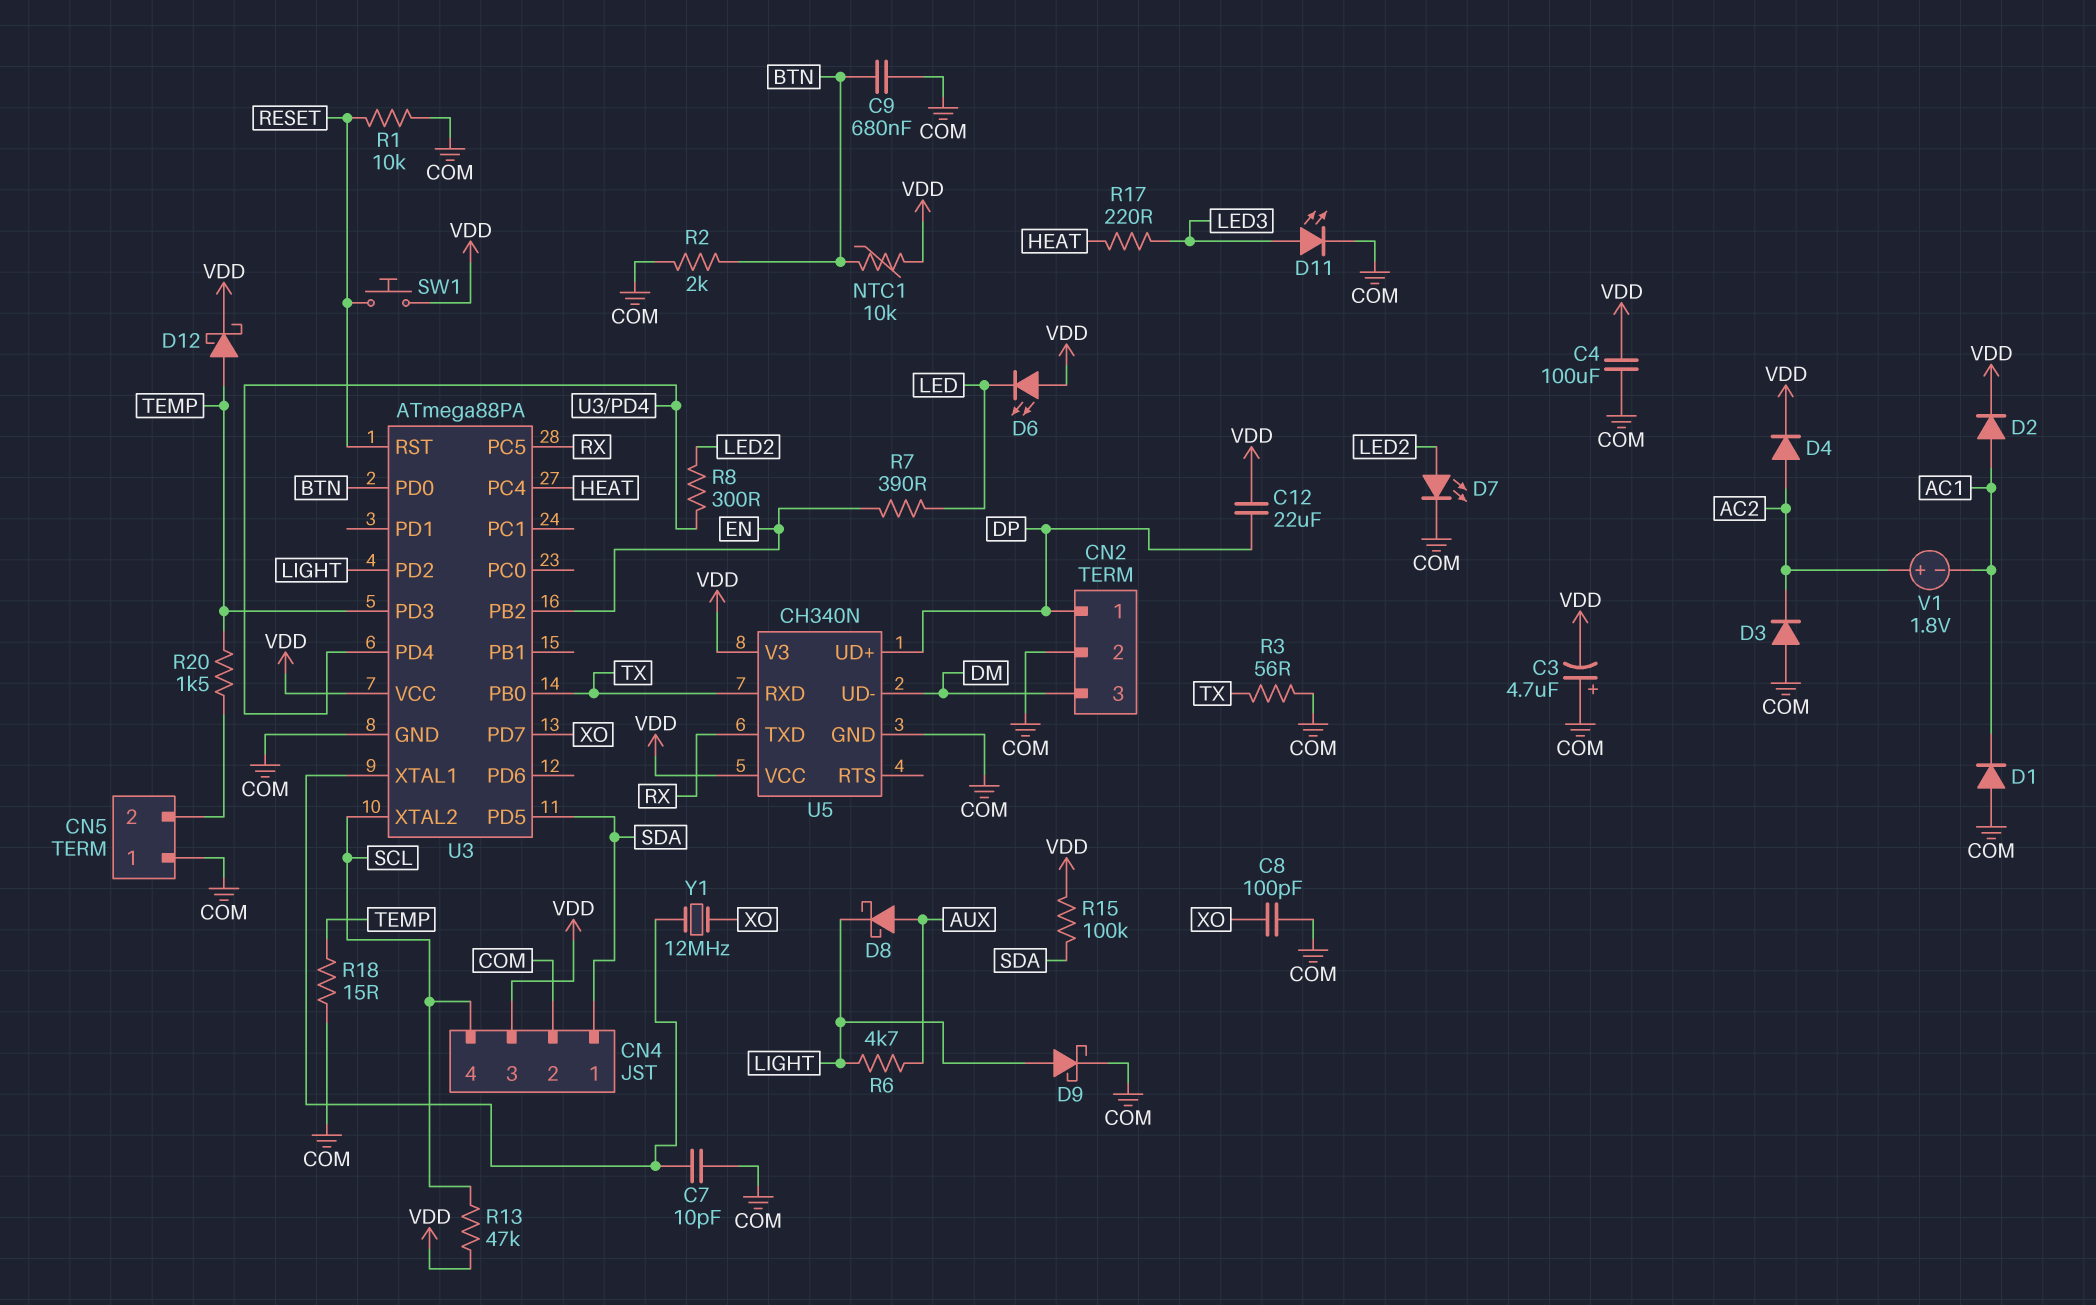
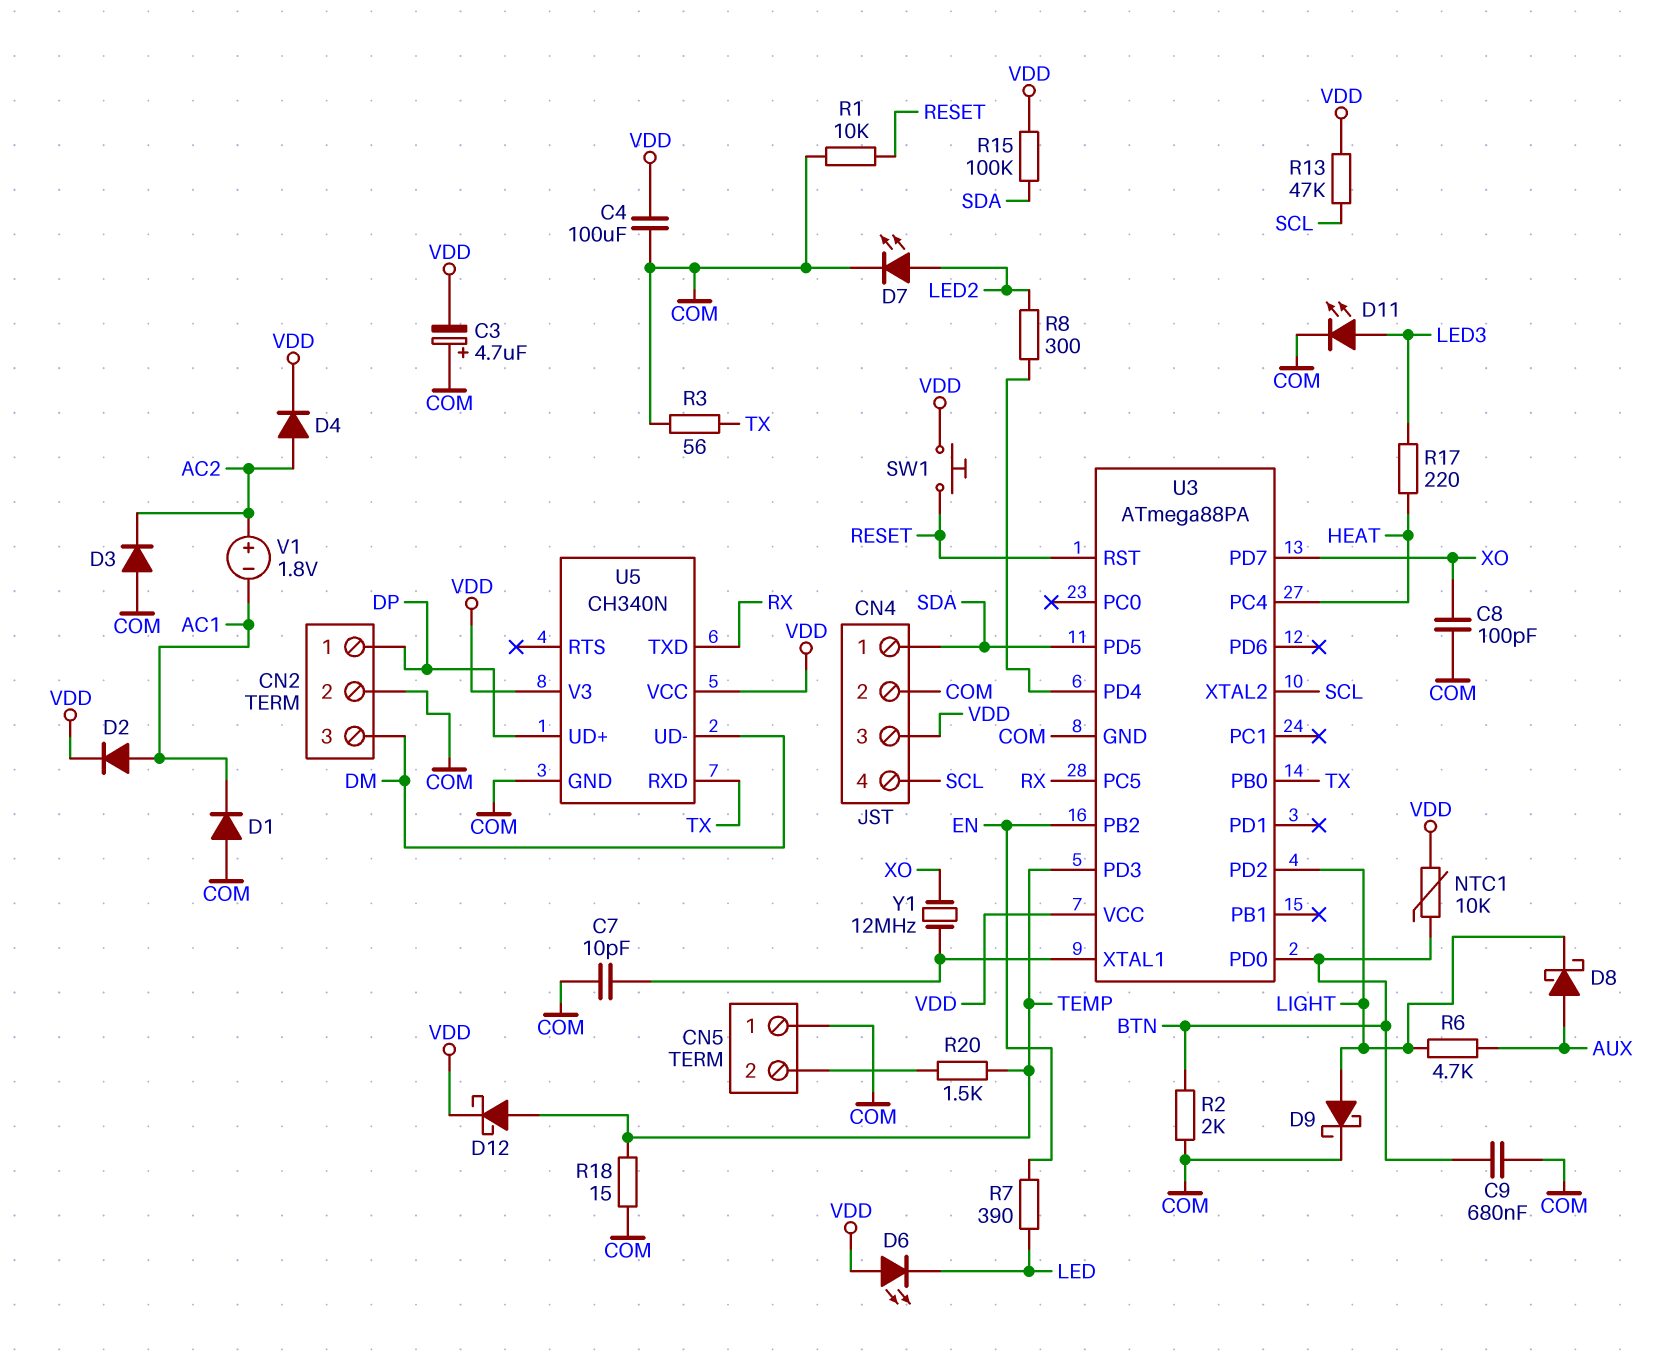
C12: 22uF (DP, VDD) -> none

